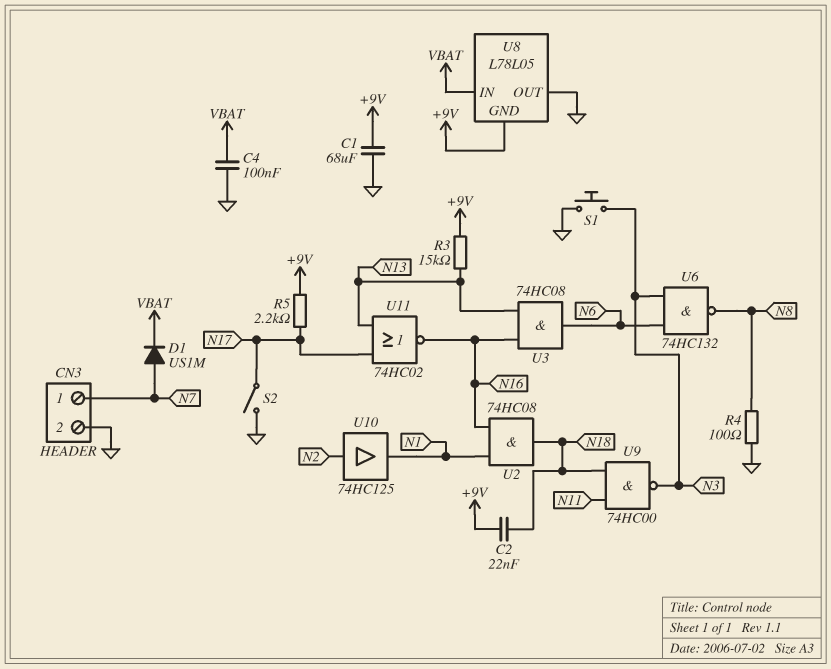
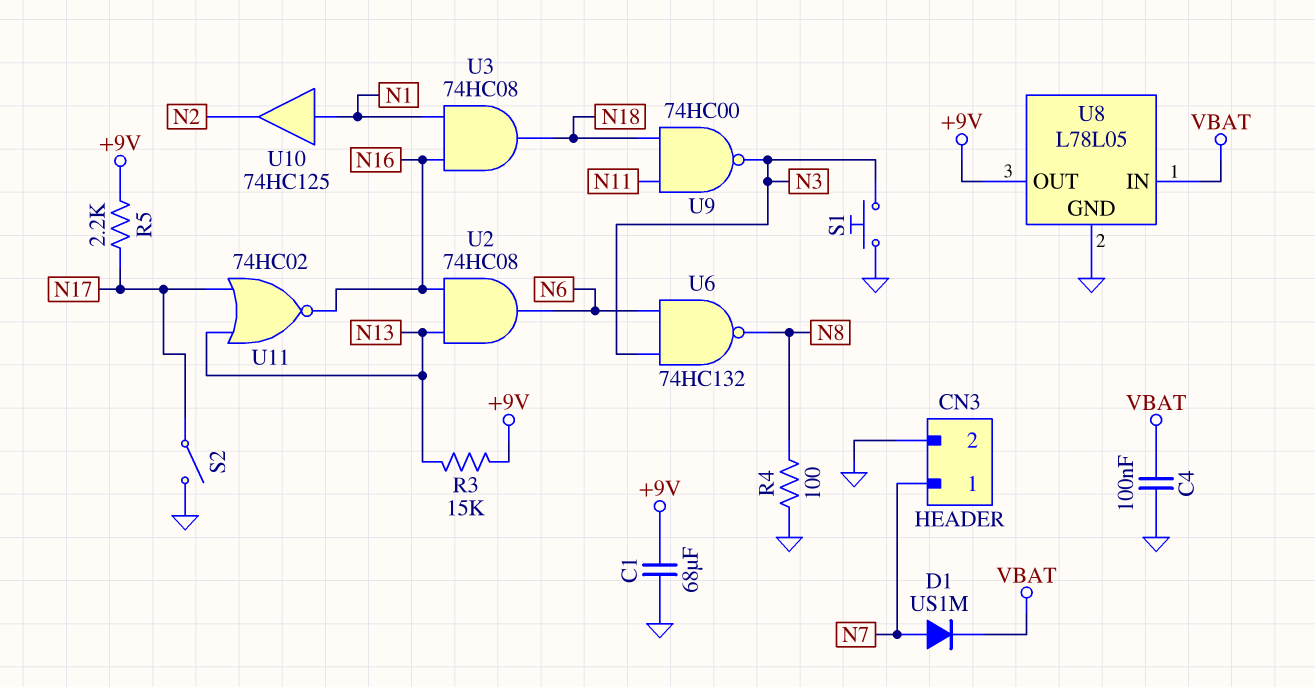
C2: 22nF (+9V, N18) -> none
U2: AND 74HC08 (in N1, in N16, out N18) -> AND 74HC08 (in N13, in N16, out N6)
U3: AND 74HC08 (in N13, in N16, out N6) -> AND 74HC08 (in N1, in N16, out N18)
U8 pin GND: +9V -> GND
U8 pin OUT: GND -> +9V
U10: buffer 74HC125 (in N2, out N1) -> buffer 74HC125 (in N1, out N2)

